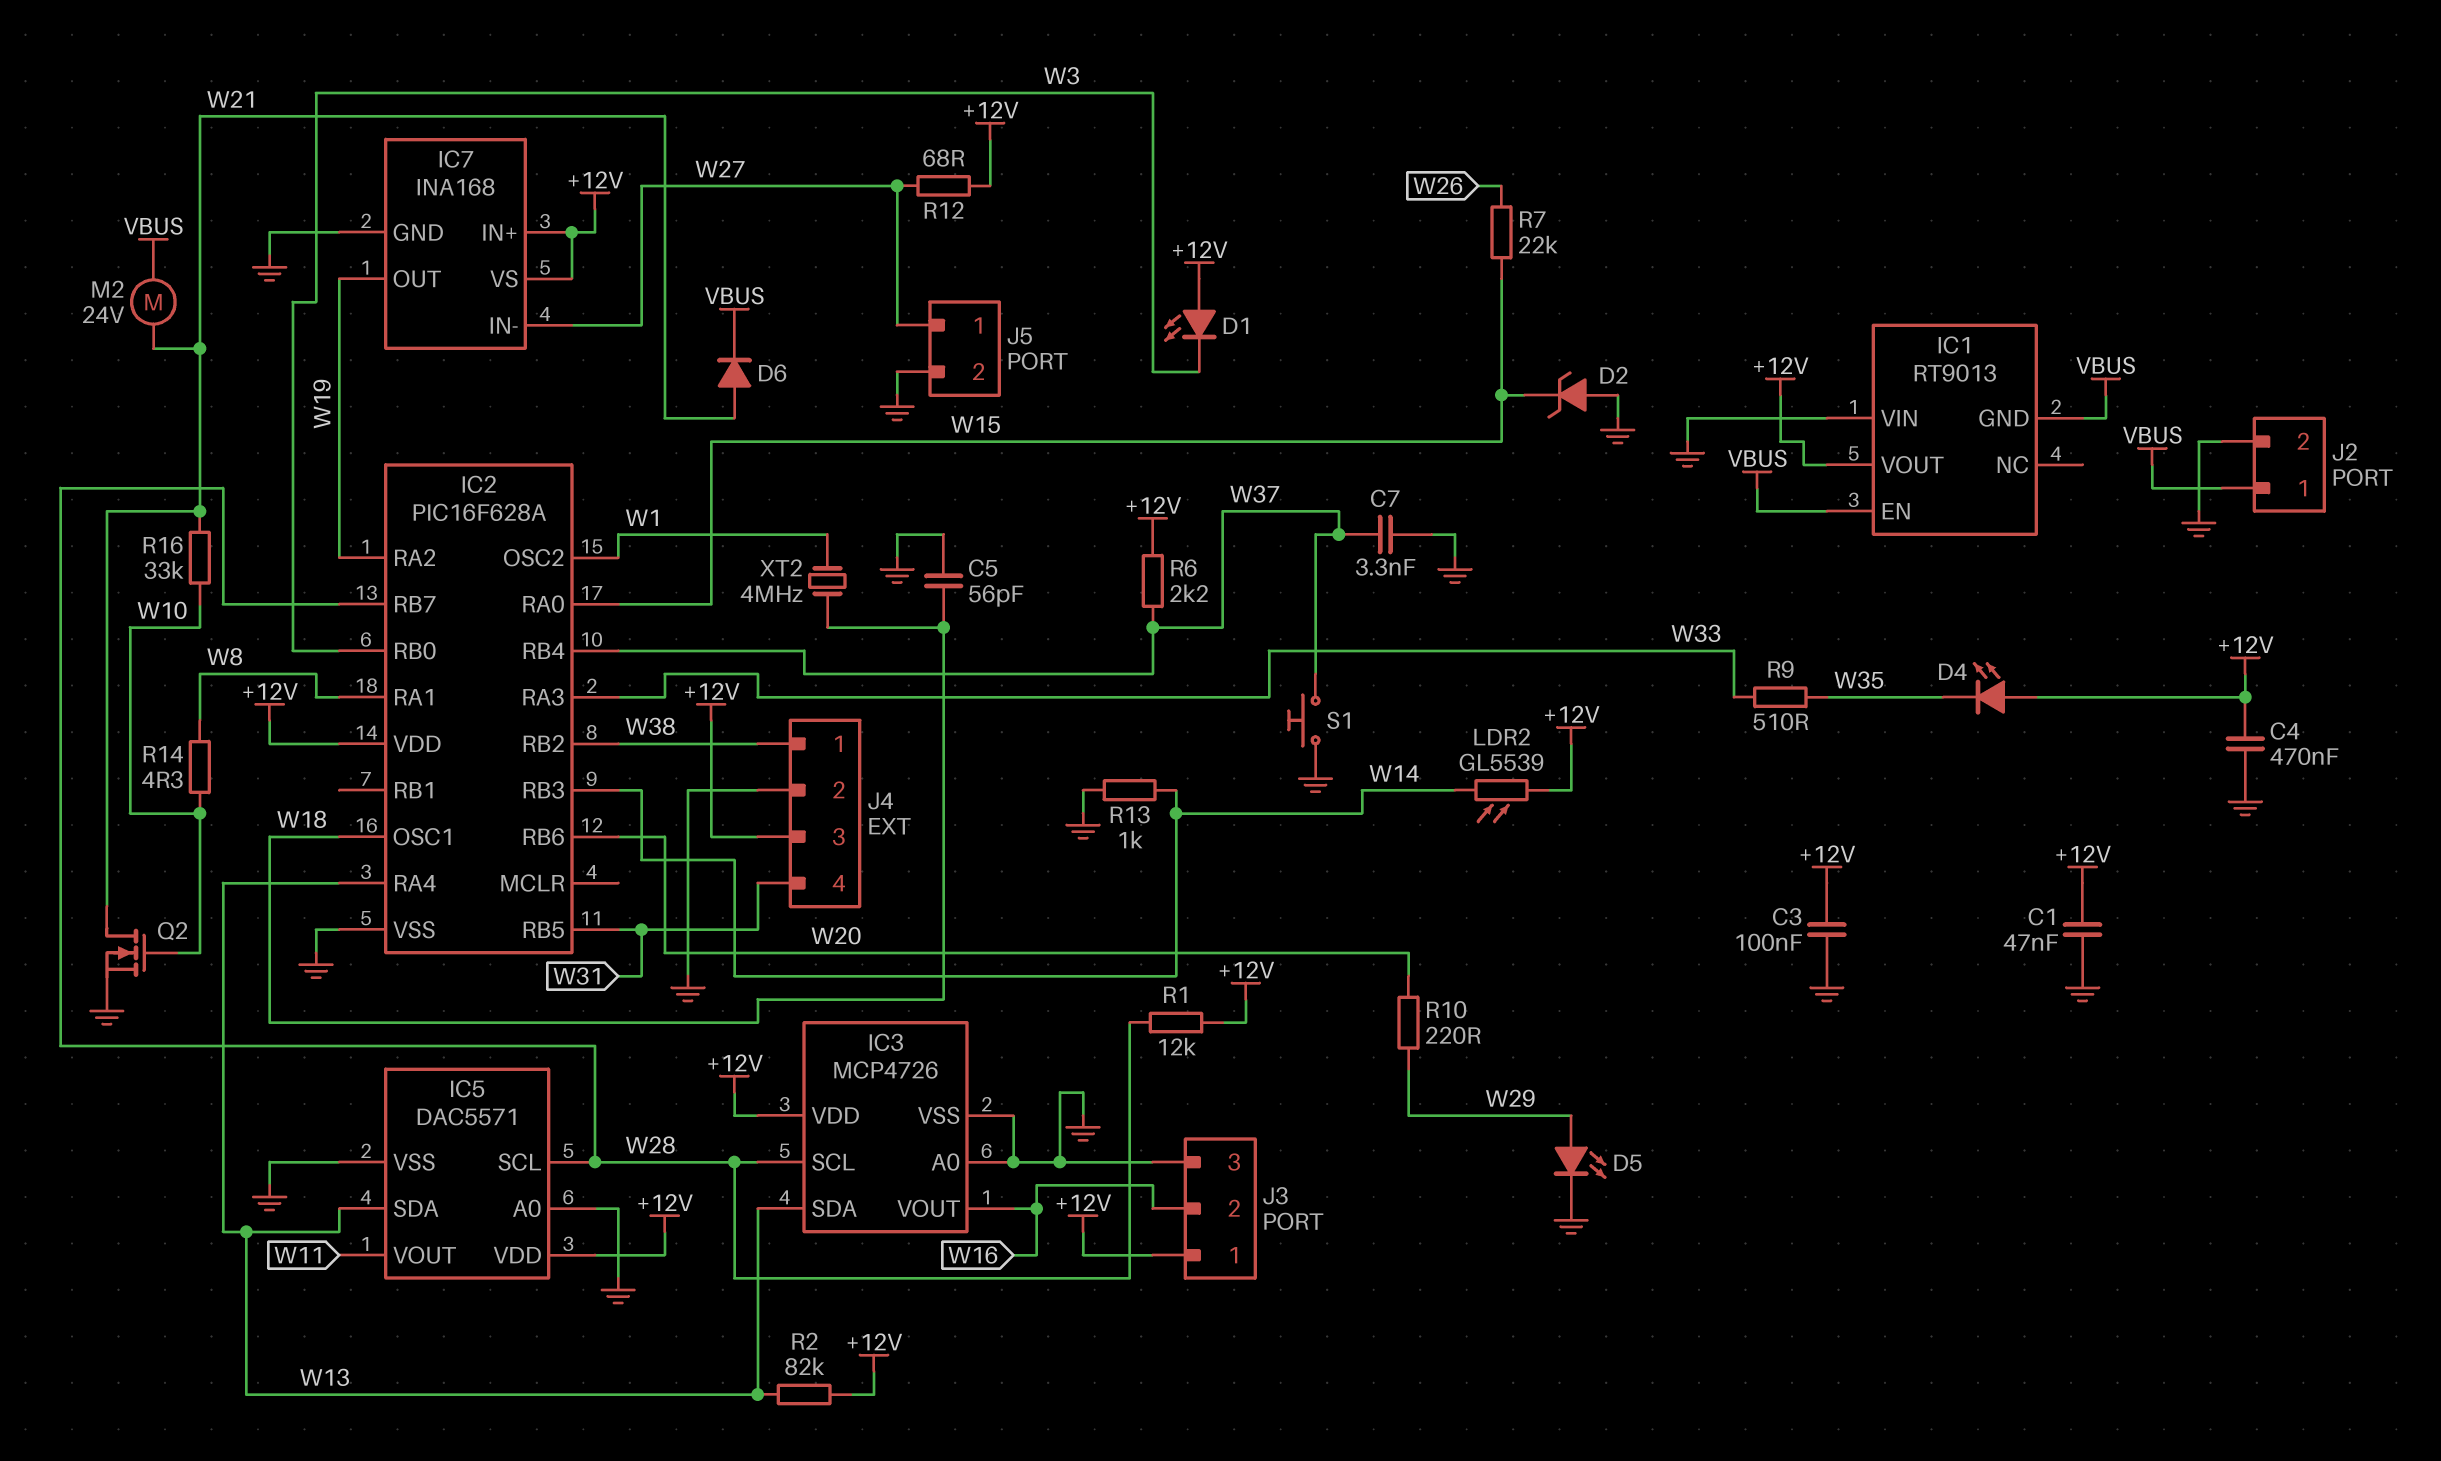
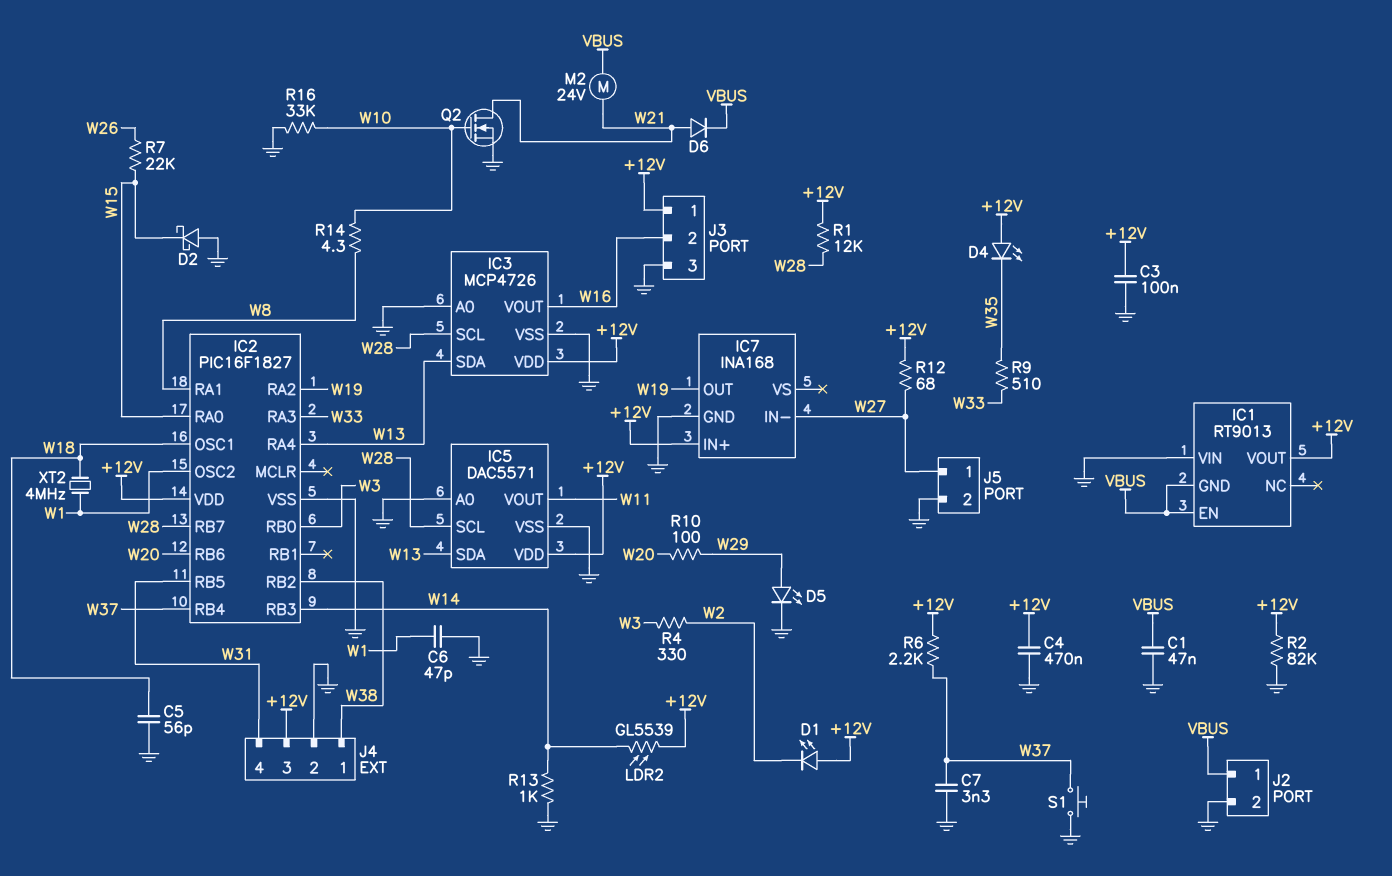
C1: 47nF (+12V, GND) -> 47nF (GND, VBUS)
C6: none -> 47pF (GND, W1)
D1: LED (A +12V, K W3) -> LED (A +12V, K W2)
D2: zener (A GND, K W15) -> schottky (A GND, K W15)
IC2: PIC16F628A -> PIC16F1827
IC7 pin VS: +12V -> none
R2: 82k (+12V, W13) -> 82k (+12V, GND)
R4: none -> 330 (W2, W3)
R10: 220 (W20, W29) -> 100 (W20, W29)
R16: 33k (W10, W21) -> 33k (GND, W10)

